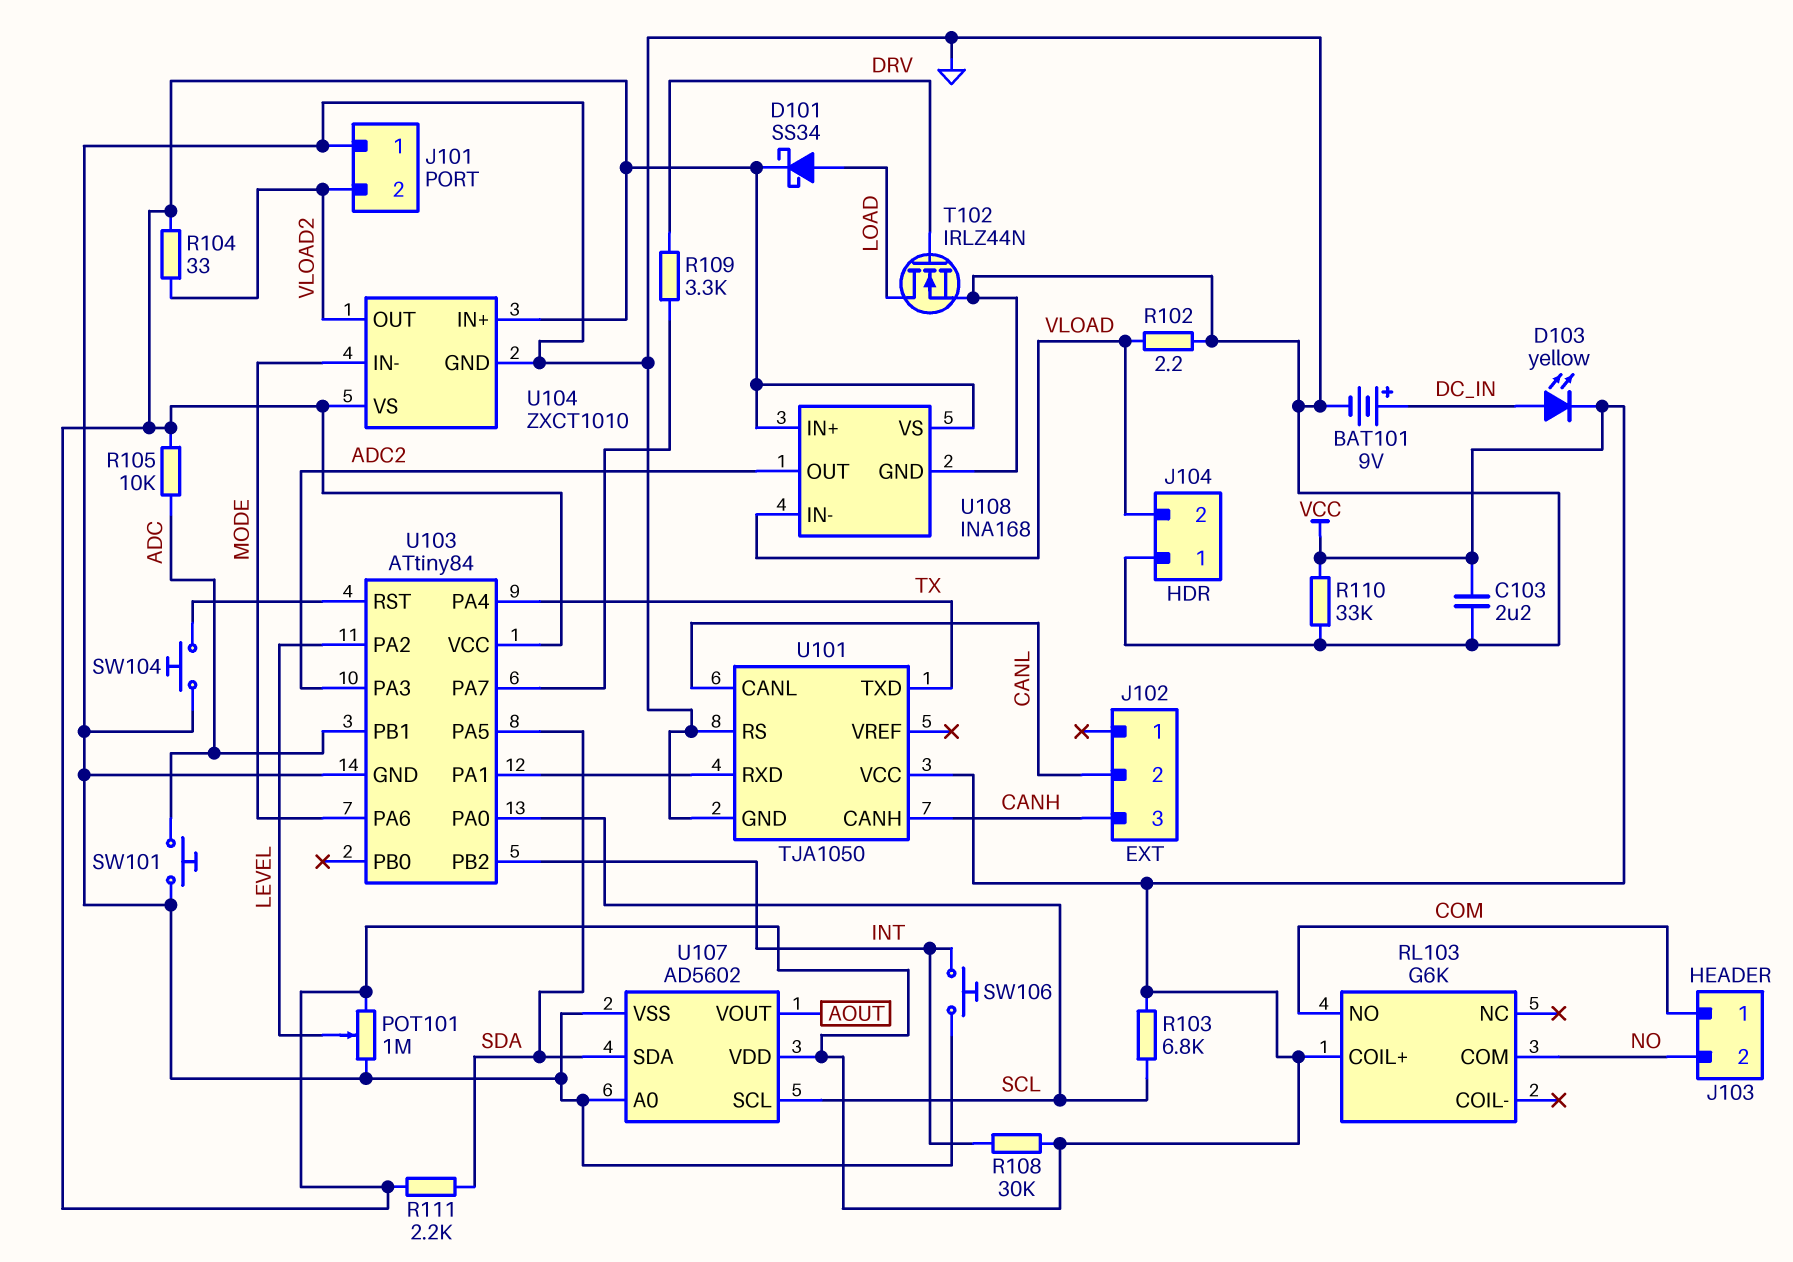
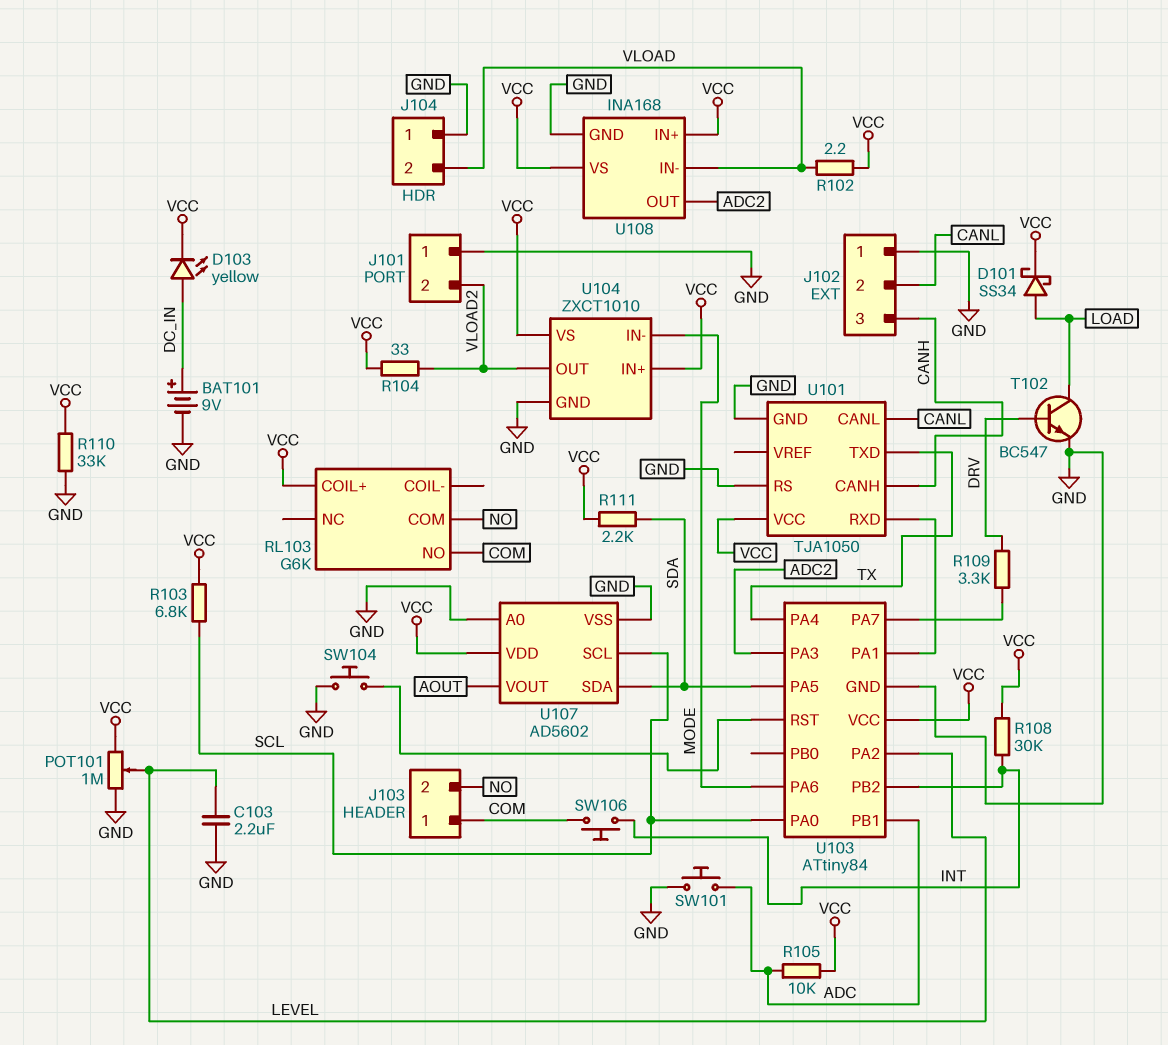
C103: 2.2uF (GND, VCC) -> 2.2uF (GND, LEVEL)
J102 pin 1: none -> GND
R102: 2.2 (GND, VLOAD) -> 2.2 (VCC, VLOAD)
SW106: button (GND, INT) -> button (COM, INT)
T102: NMOS IRLZ44N (G DRV, D LOAD, S GND) -> NPN BC547 (B DRV, C LOAD, E GND)

